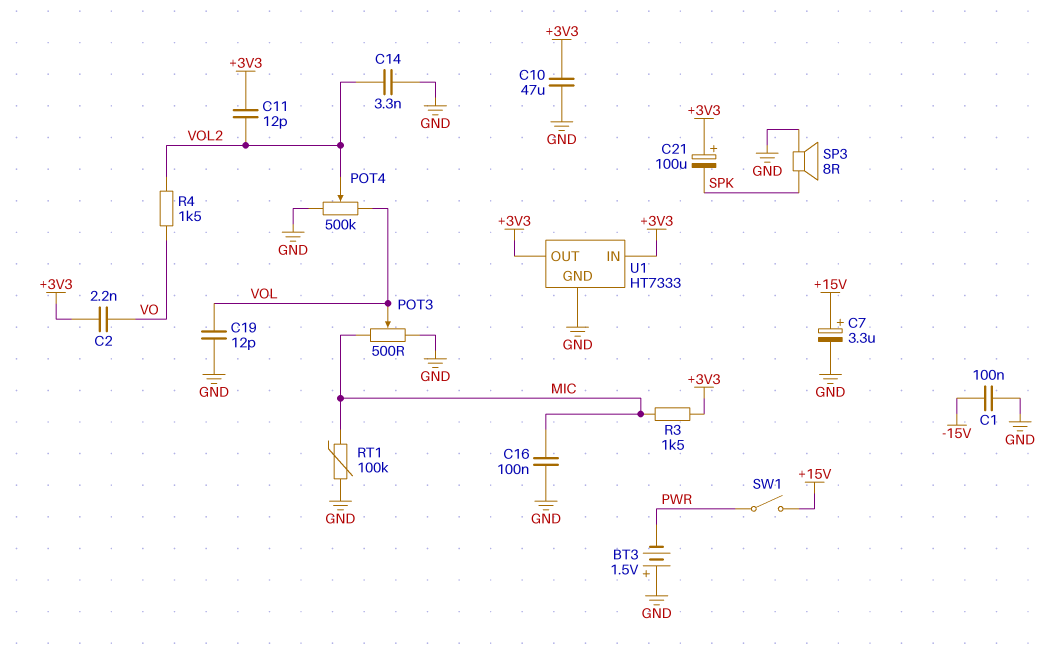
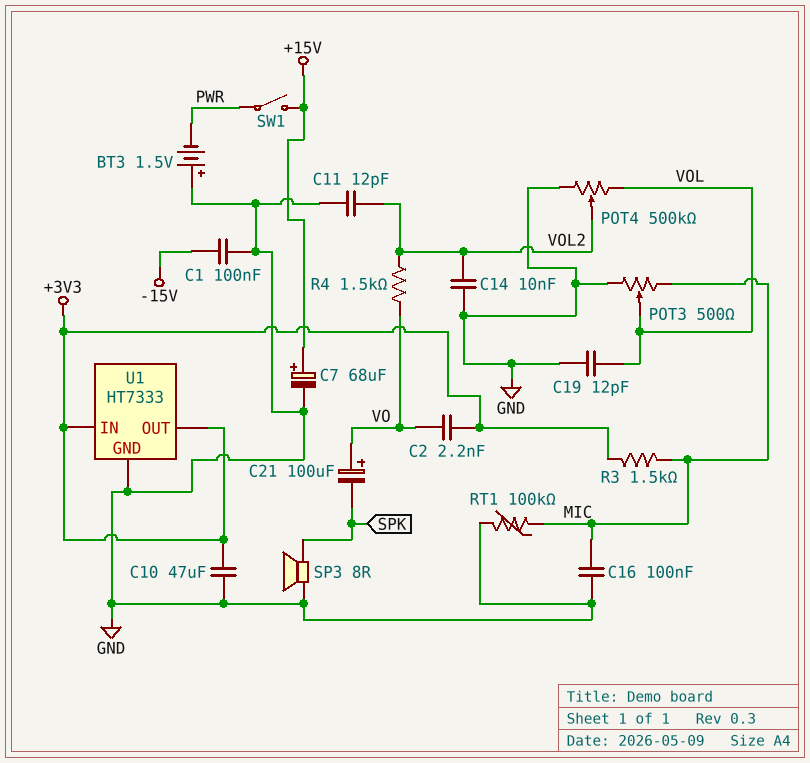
C7: 3.3uF (plus +15V, minus GND) -> 68uF (plus +15V, minus GND)
C11: 12pF (+3V3, VOL2) -> 12pF (GND, VOL2)
C14: 3.3nF (GND, VOL2) -> 10nF (GND, VOL2)
C21: 100uF (plus +3V3, minus SPK) -> 100uF (plus VO, minus SPK)

